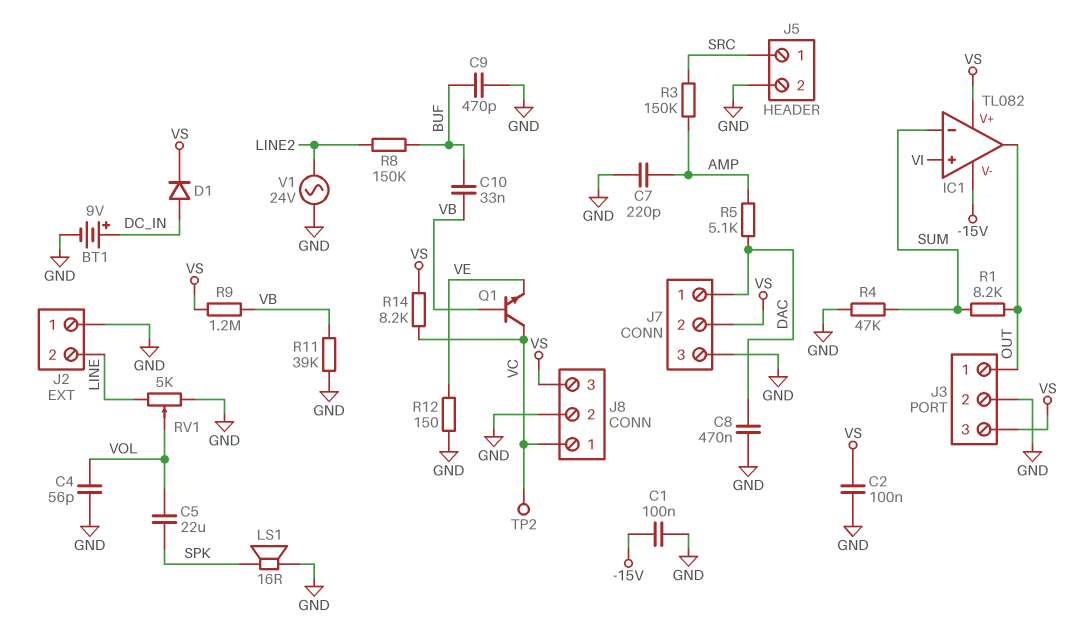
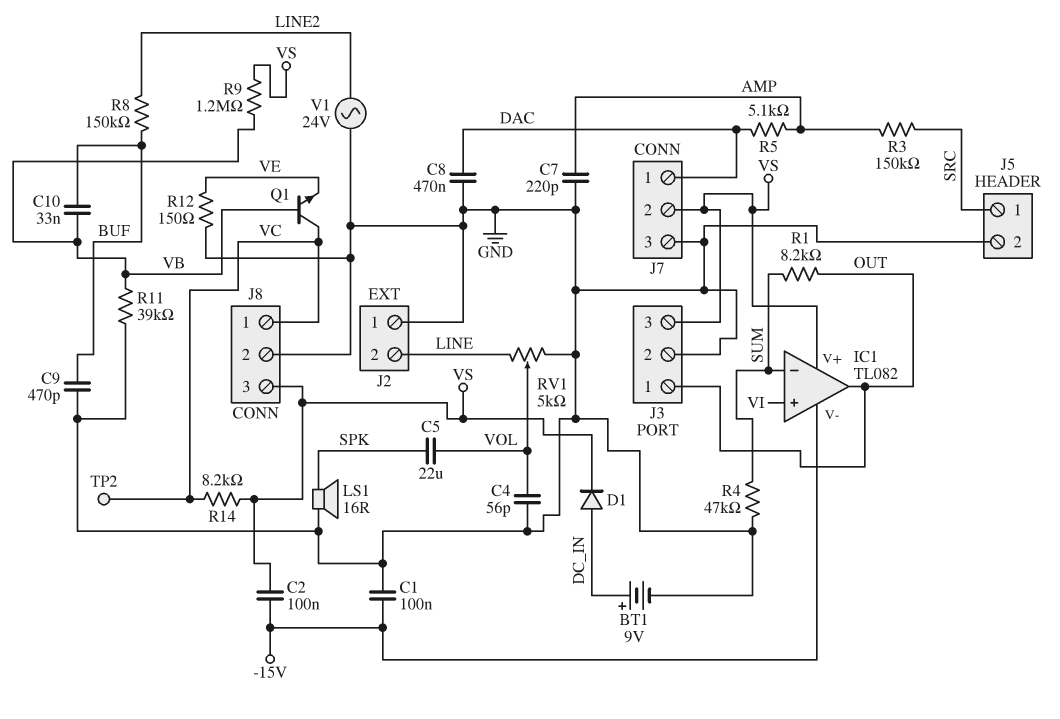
C2: 100nF (GND, VS) -> 100nF (-15V, VS)

